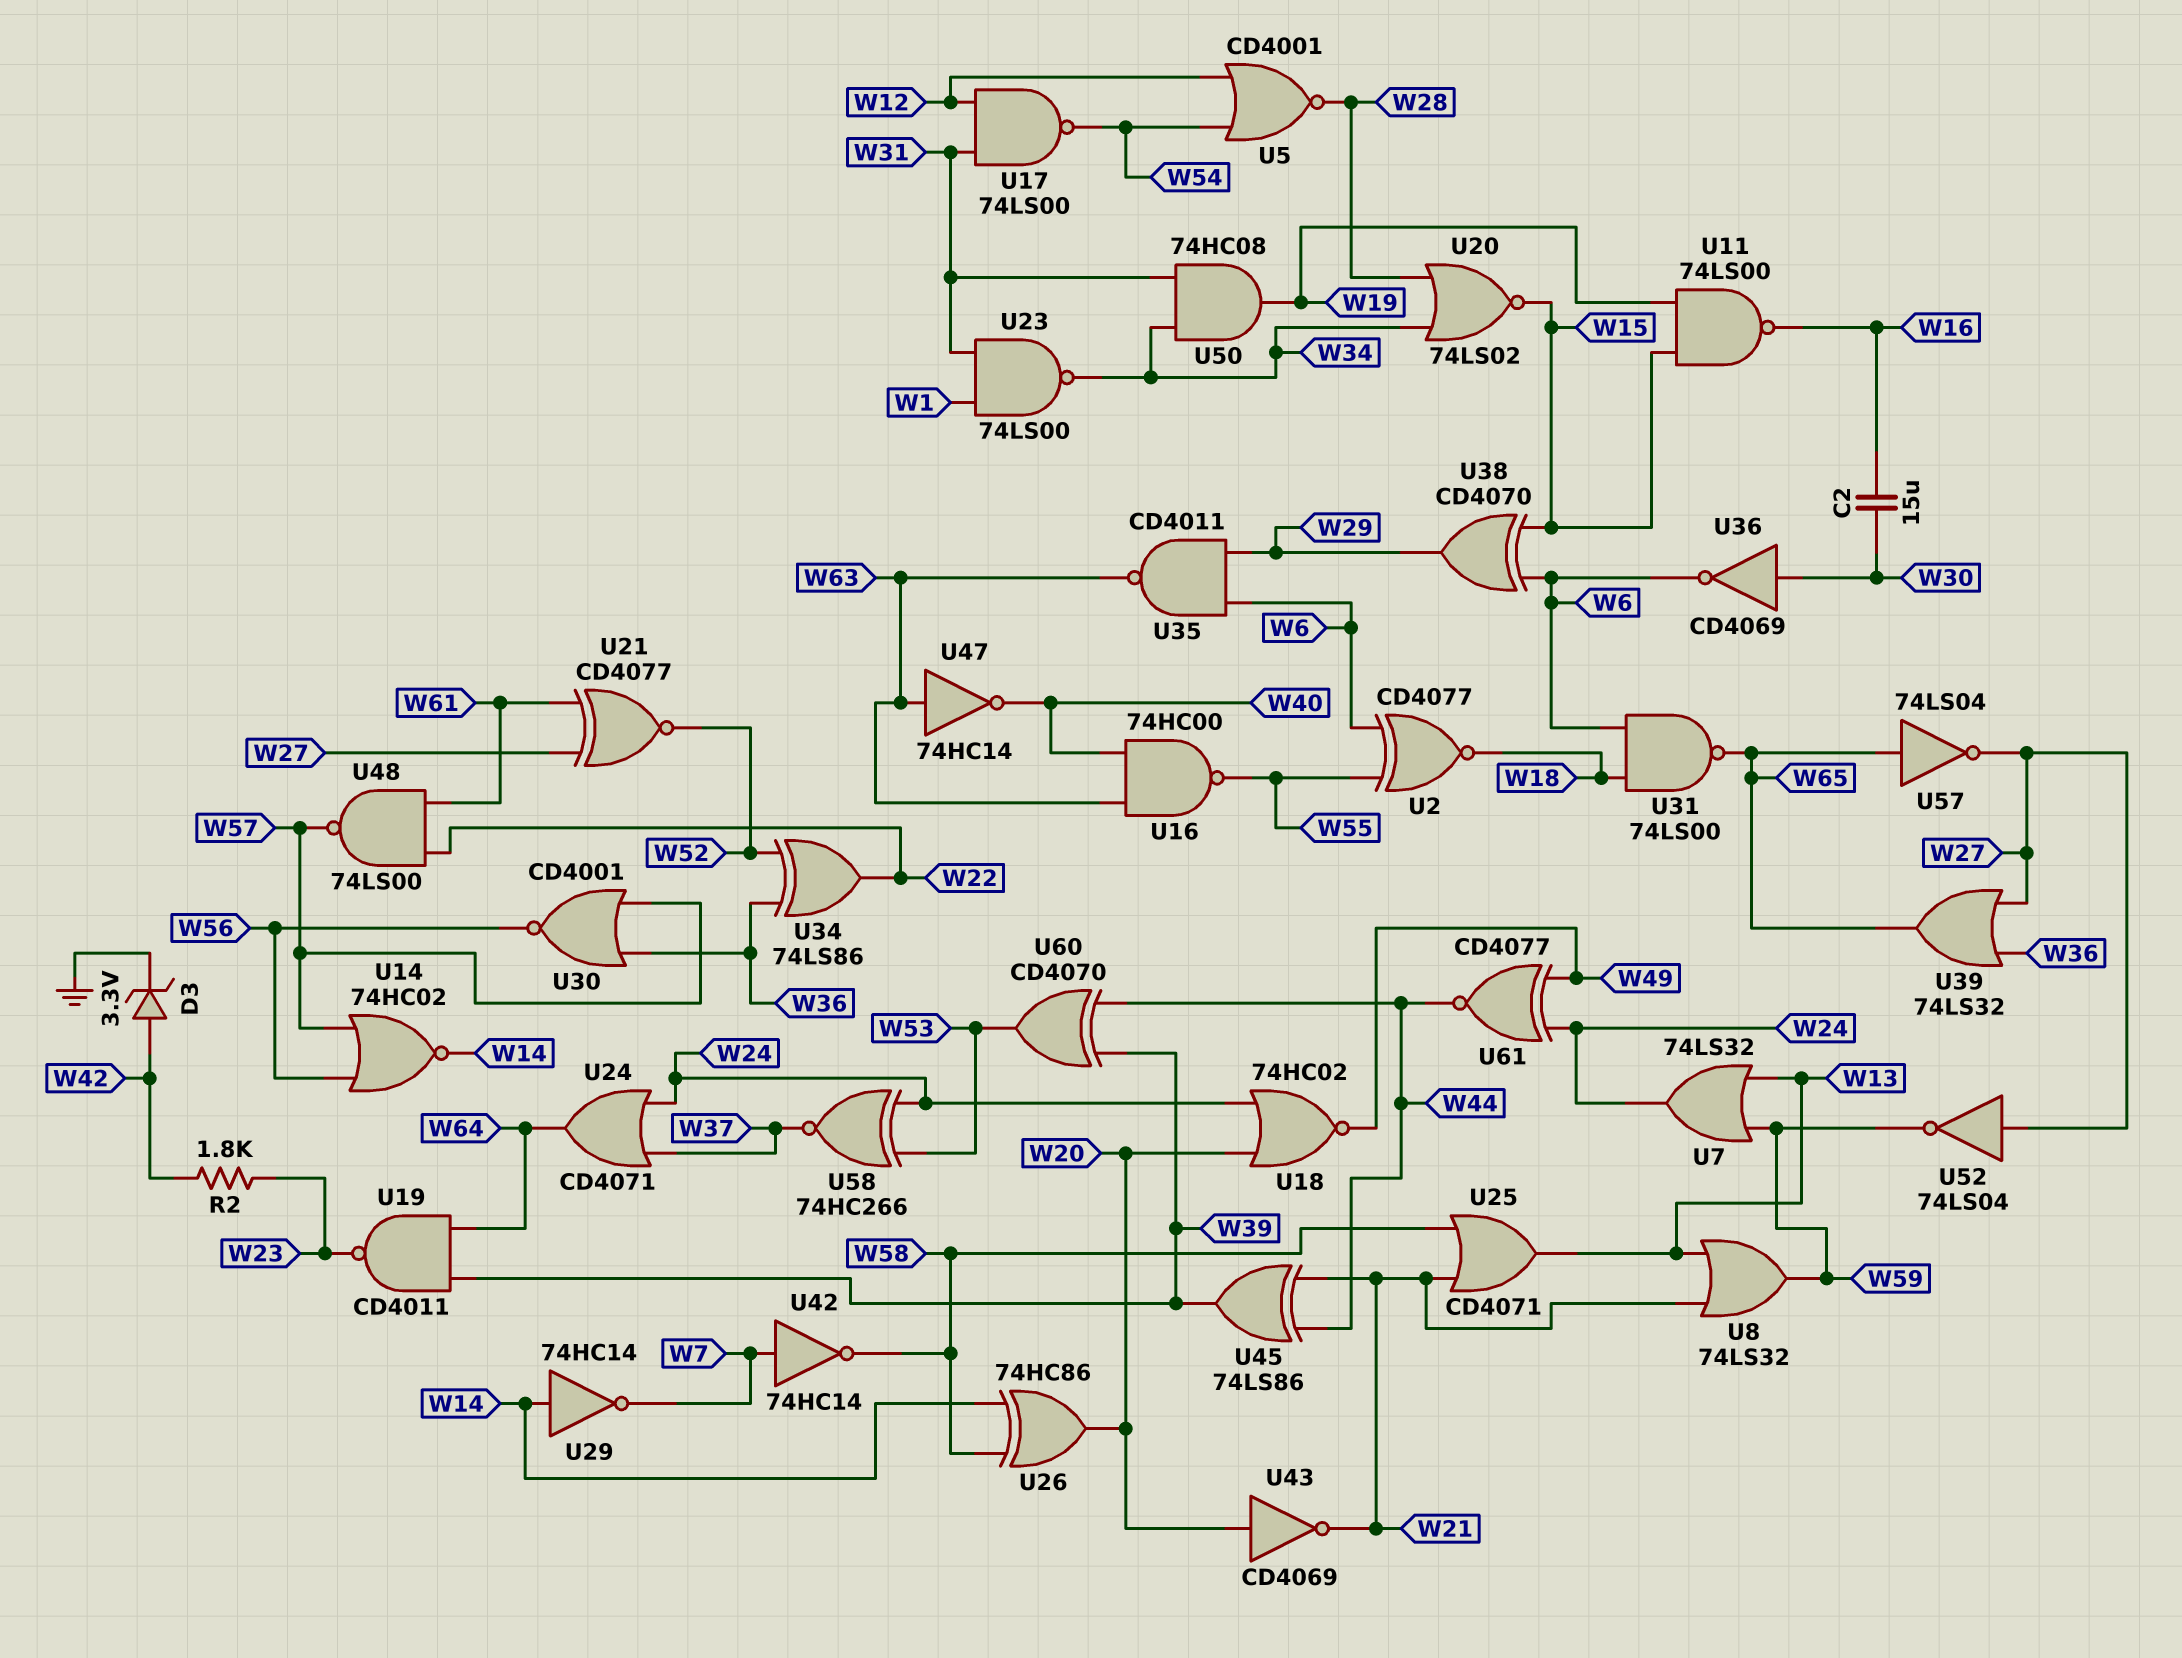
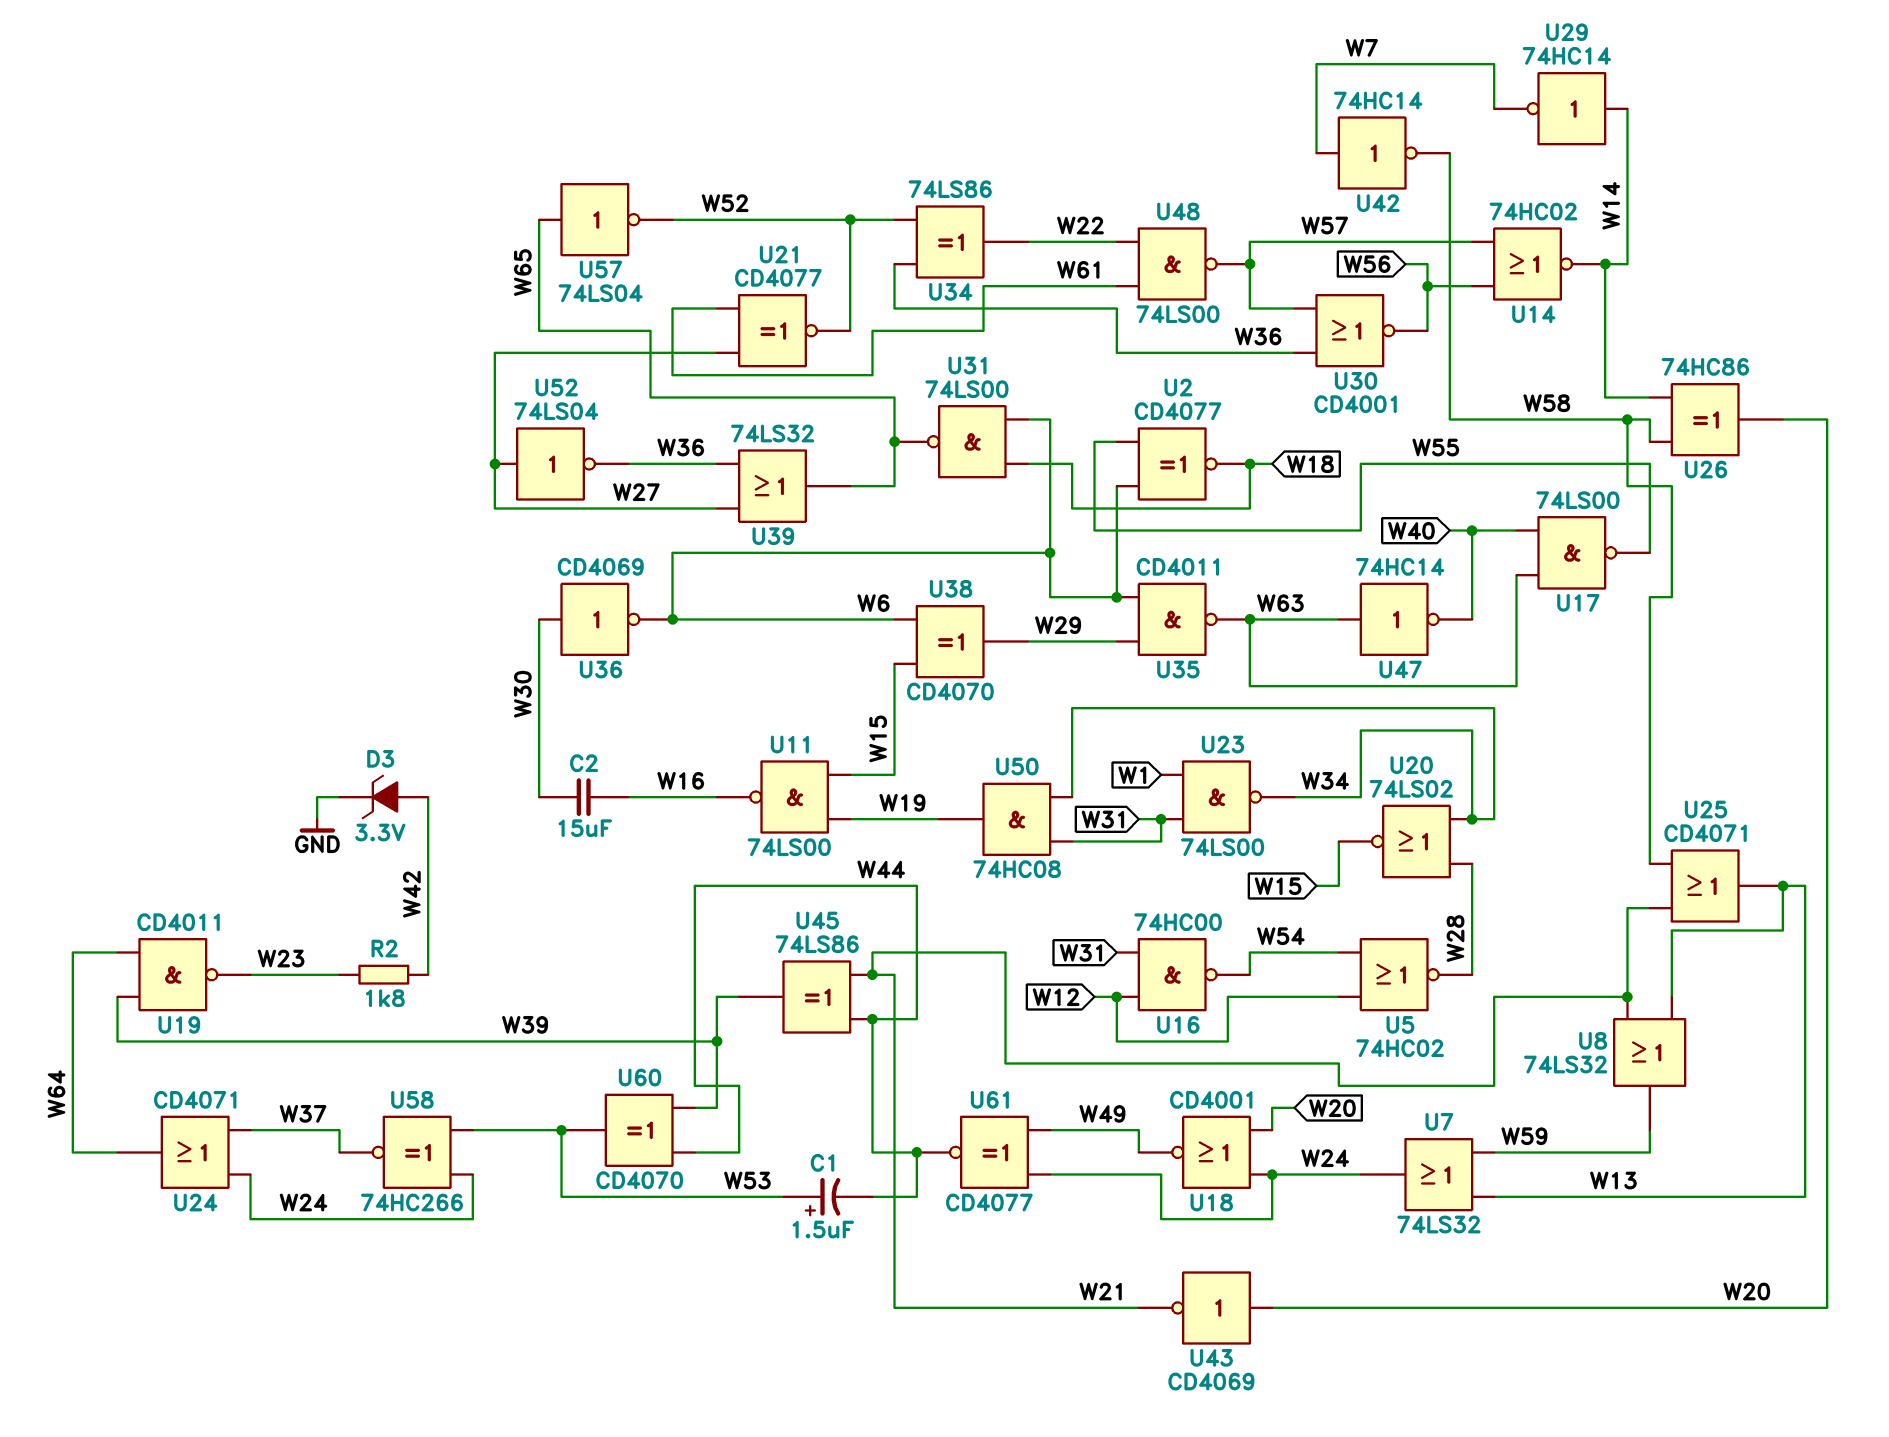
C1: none -> 1.5uF (plus W53, minus W44)
U5: NOR CD4001 (in W12, in W54, out W28) -> NOR 74HC02 (in W12, in W54, out W28)
U16: NAND 74HC00 (in W40, in W63, out W55) -> NAND 74HC00 (in W12, in W31, out W54)
U17: NAND 74LS00 (in W12, in W31, out W54) -> NAND 74LS00 (in W40, in W63, out W55)
U18: NOR 74HC02 (in W20, in W24, out W49) -> NOR CD4001 (in W20, in W24, out W49)
U52: NOT 74LS04 (in W27, out W59) -> NOT 74LS04 (in W27, out W36)
U57: NOT 74LS04 (in W65, out W27) -> NOT 74LS04 (in W65, out W52)

